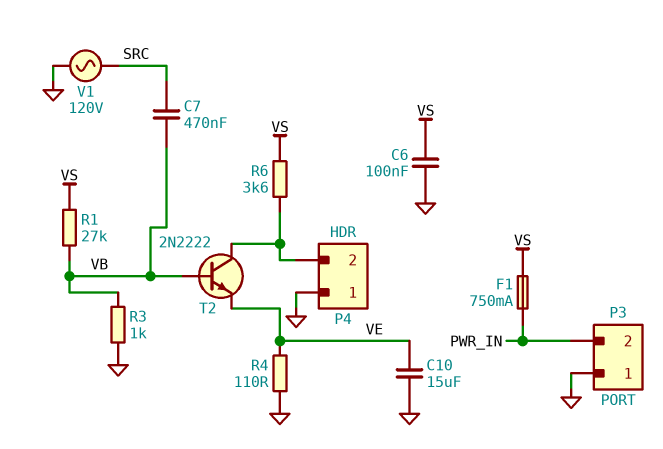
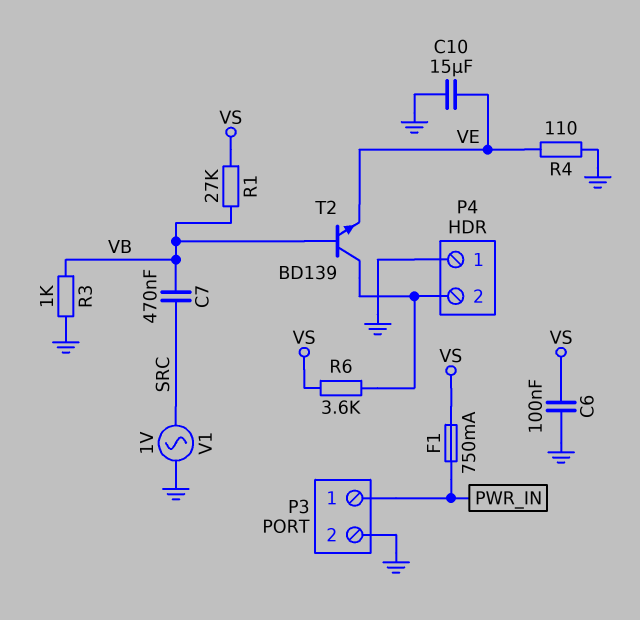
P3 pin 1: GND -> PWR_IN
P3 pin 2: PWR_IN -> GND
T2: NPN 2N2222 (B VB, C P4/2, E VE) -> NPN BD139 (B VB, C P4/2, E VE)
V1: AC 120V (GND, SRC) -> AC 1V (GND, SRC)

